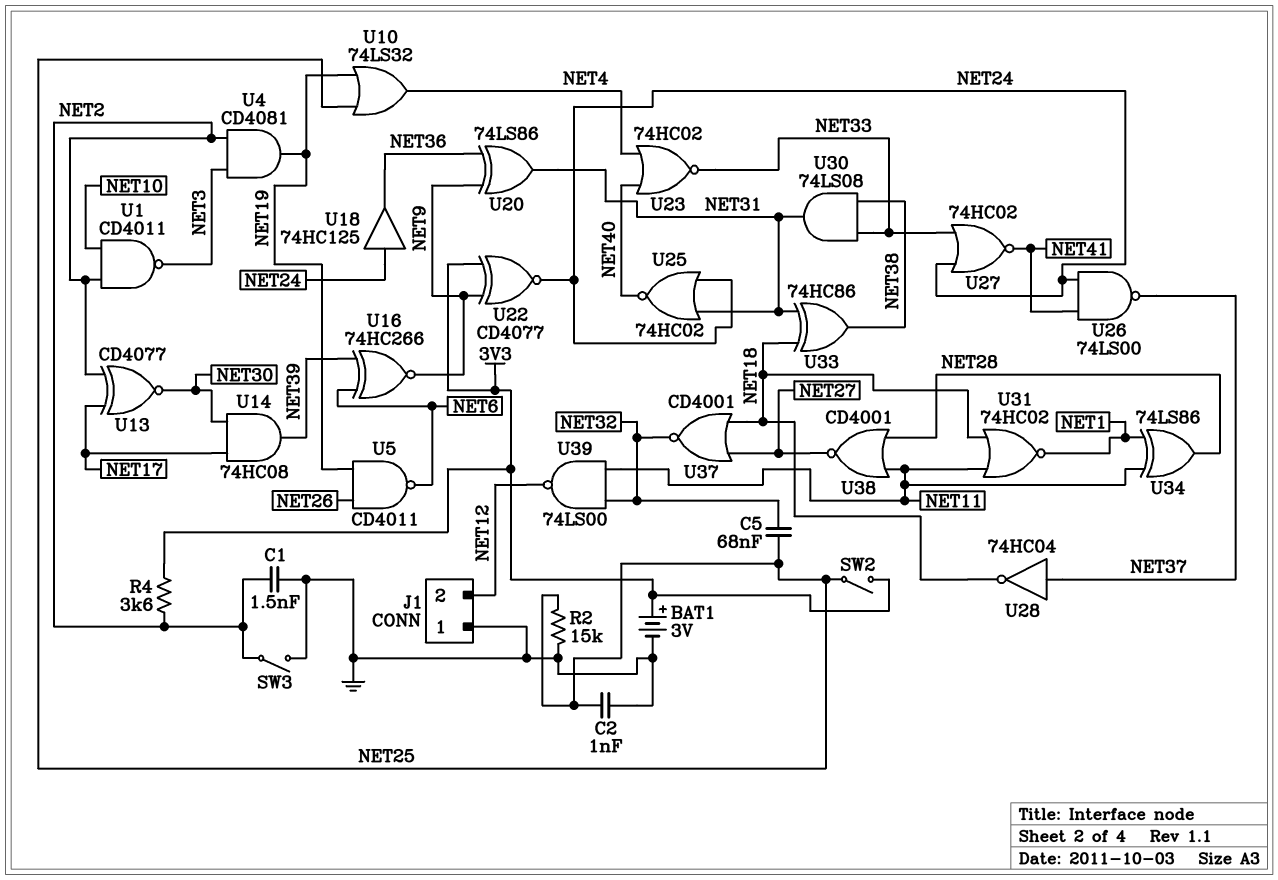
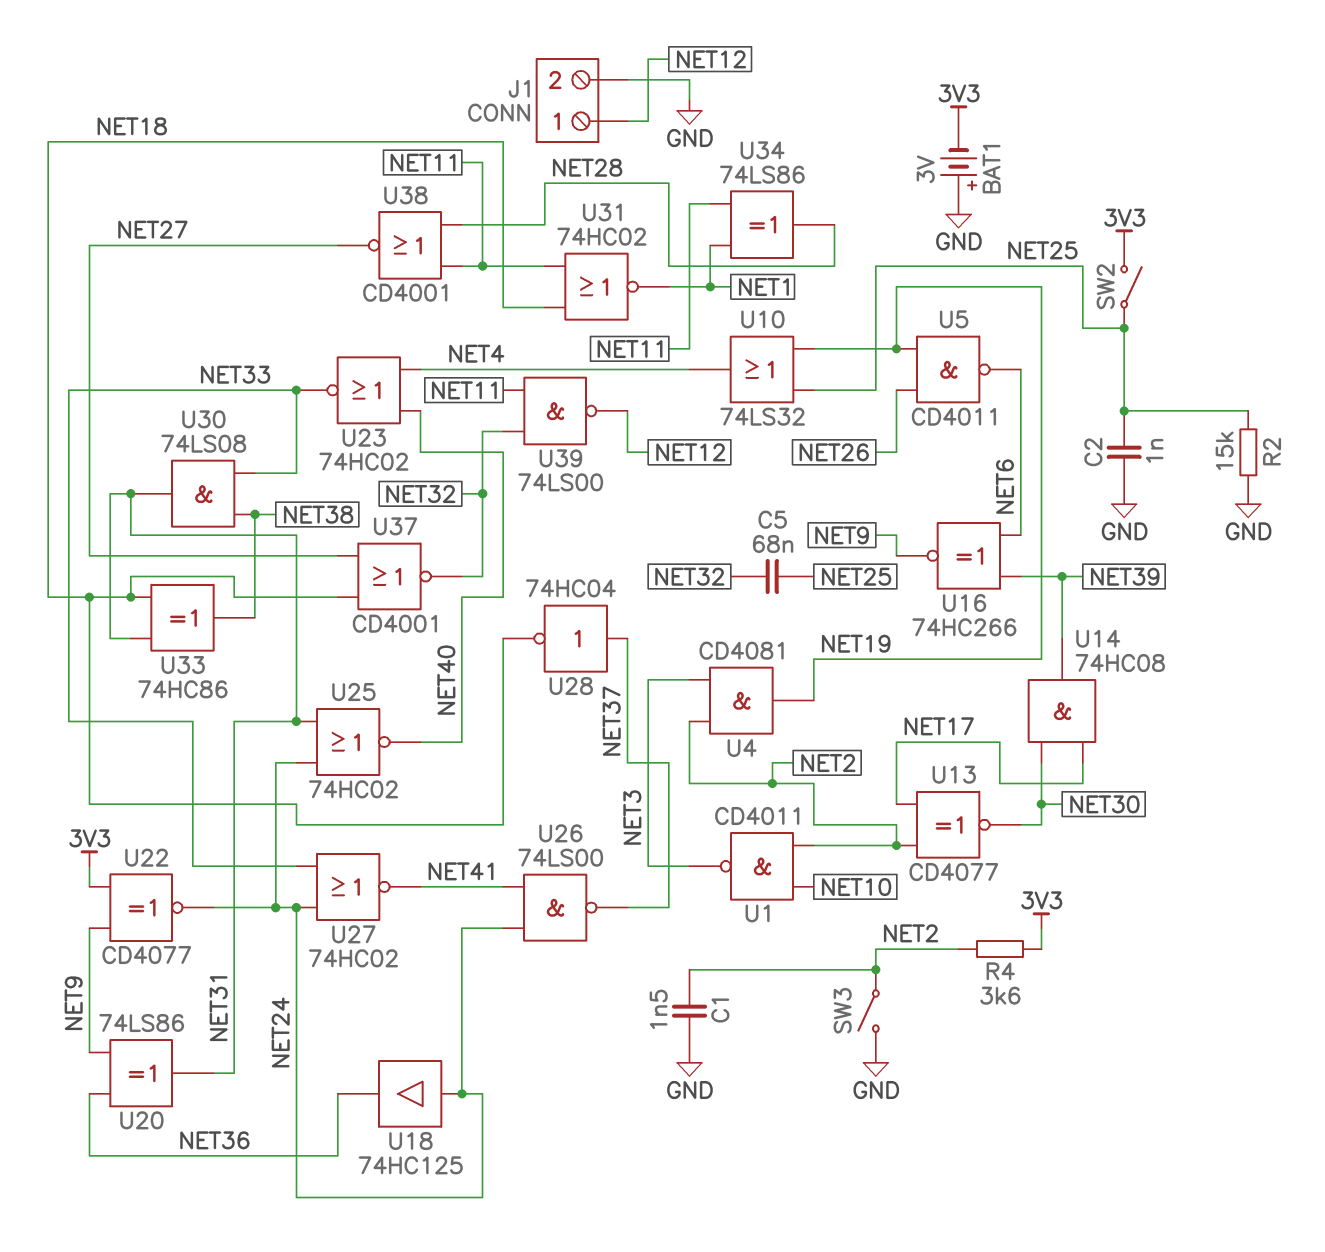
BAT1: 3V (plus 3V3, minus GND) -> 3V (plus GND, minus 3V3)
J1 pin 1: GND -> NET12
J1 pin 2: NET12 -> GND

